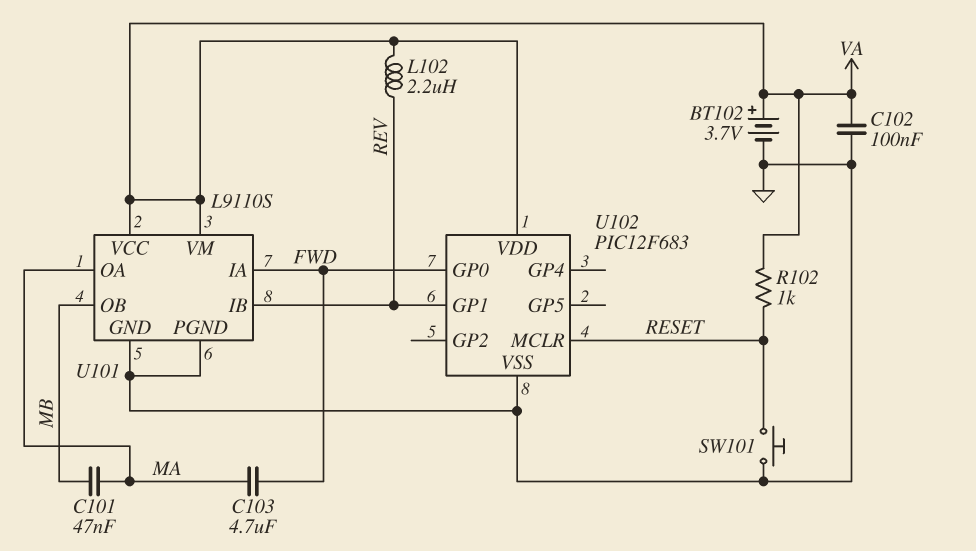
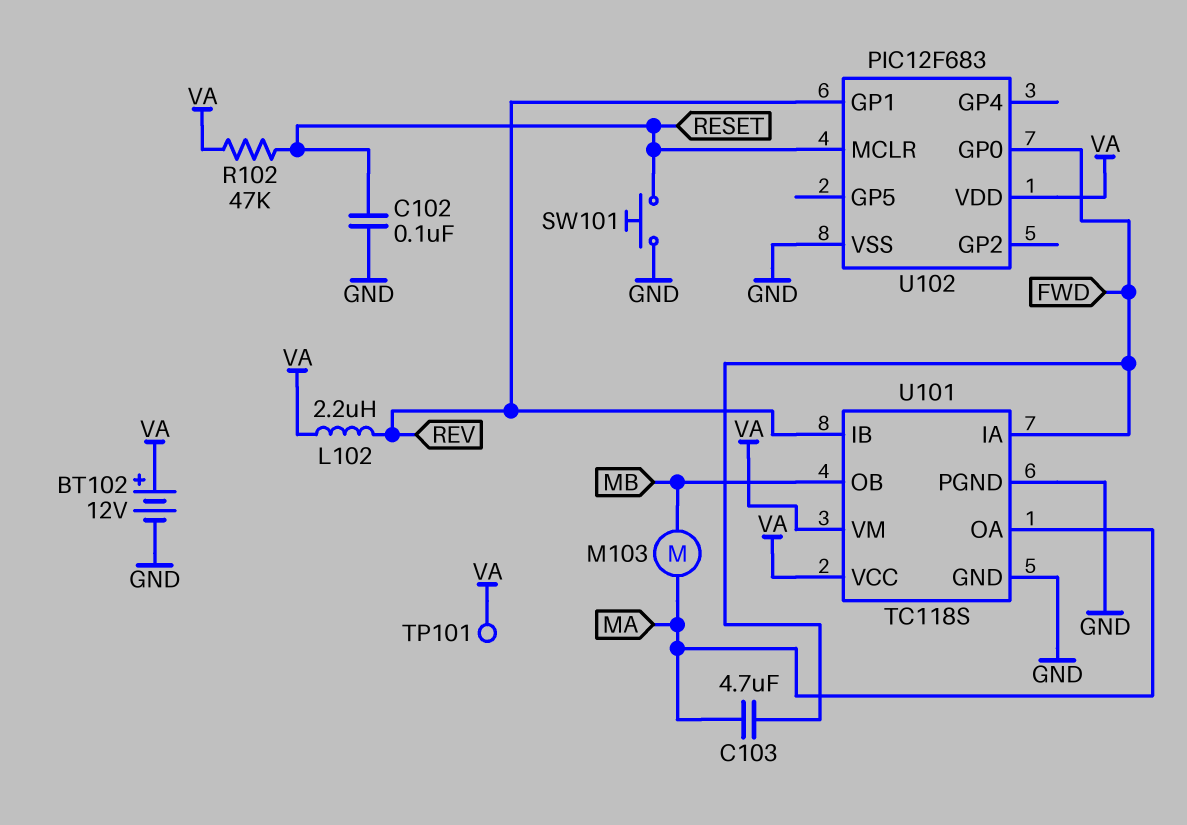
BT102: 3.7V (plus VA, minus GND) -> 12V (plus VA, minus GND)
C101: 47nF (MA, MB) -> none
C102: 100nF (GND, VA) -> 100nF (GND, RESET)
M103: none -> motor (MA, MB)
R102: 1k (RESET, VA) -> 47k (RESET, VA)
TP101: none -> test point (VA)
U101: L9110S -> TC118S

